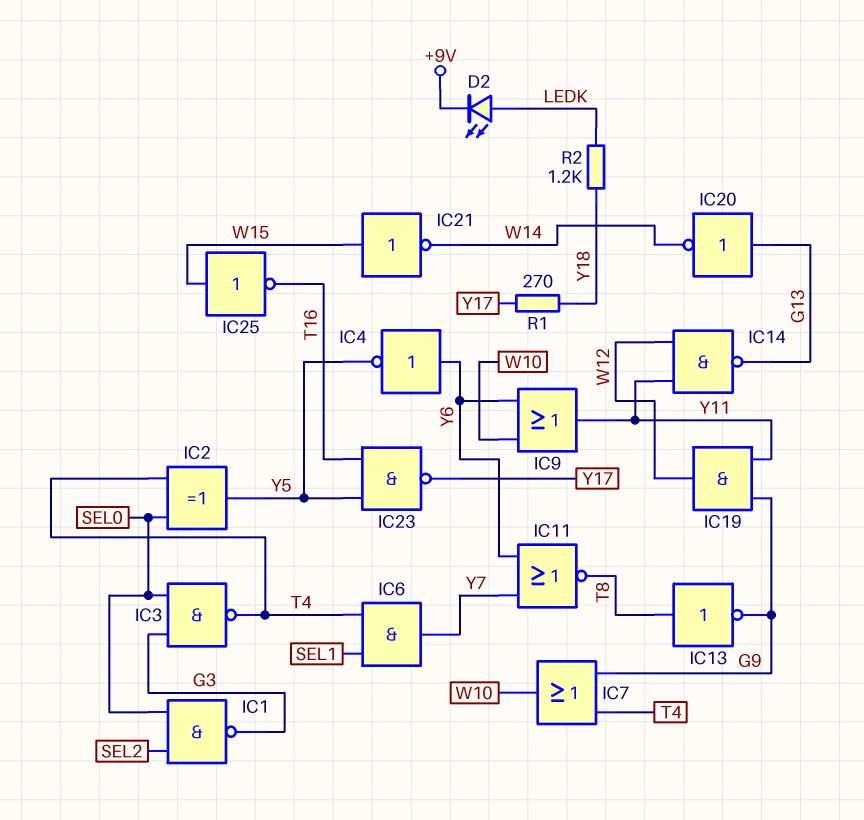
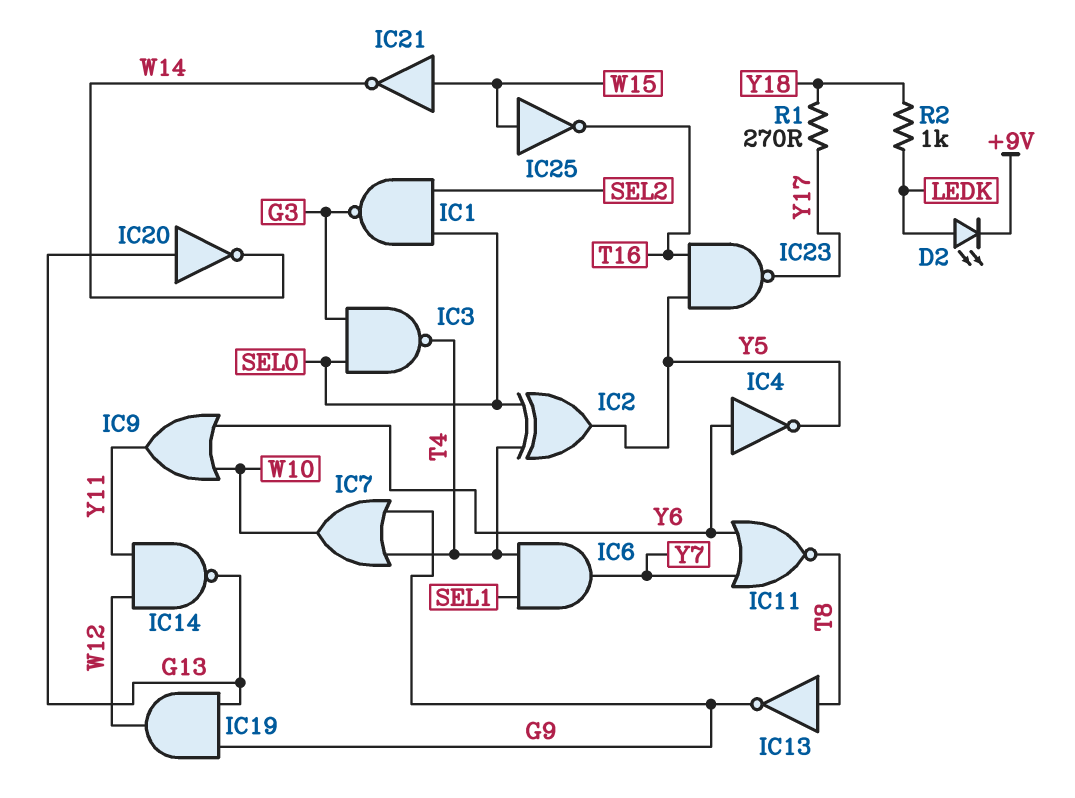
IC19: AND (in G9, in Y11, out W12) -> AND (in G9, in G13, out W12)
R2: 1.2k (LEDK, Y18) -> 1k (LEDK, Y18)

